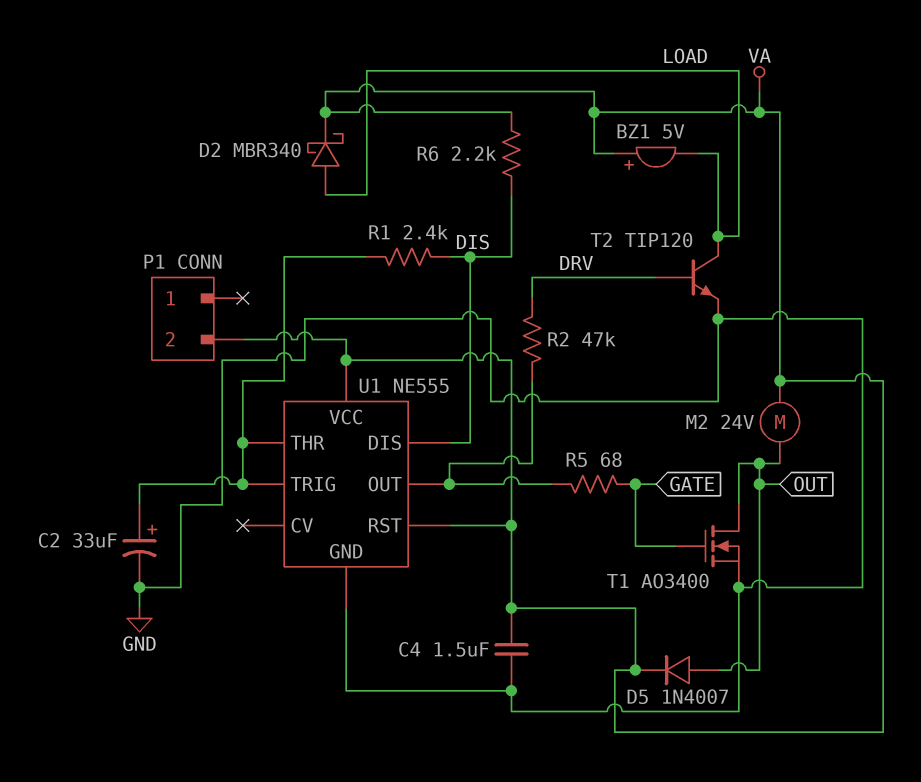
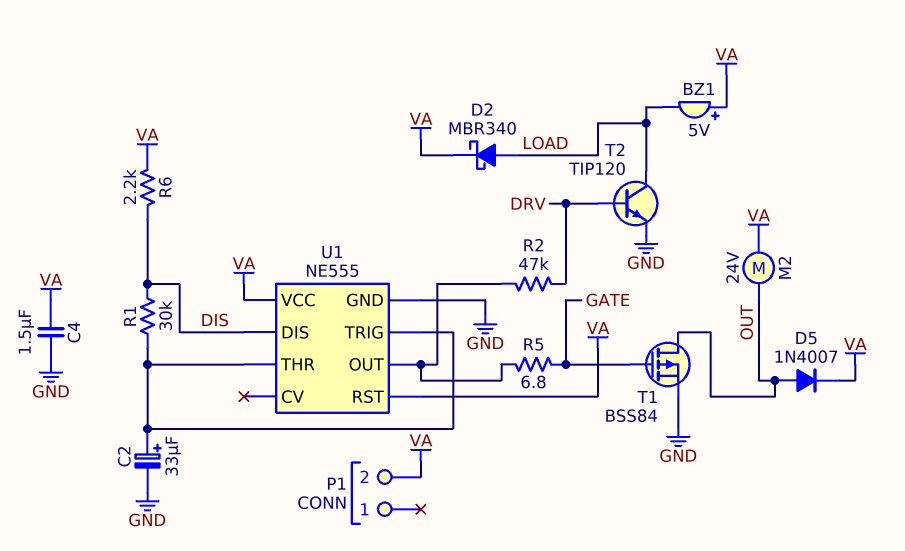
R1: 2.4k (DIS, U1/THR) -> 30k (DIS, U1/THR)
R5: 68 (GATE, U1/OUT) -> 6.8 (GATE, U1/OUT)
T1: NMOS AO3400 (G GATE, D OUT, S GND) -> PMOS BSS84 (G GATE, D OUT, S GND)

